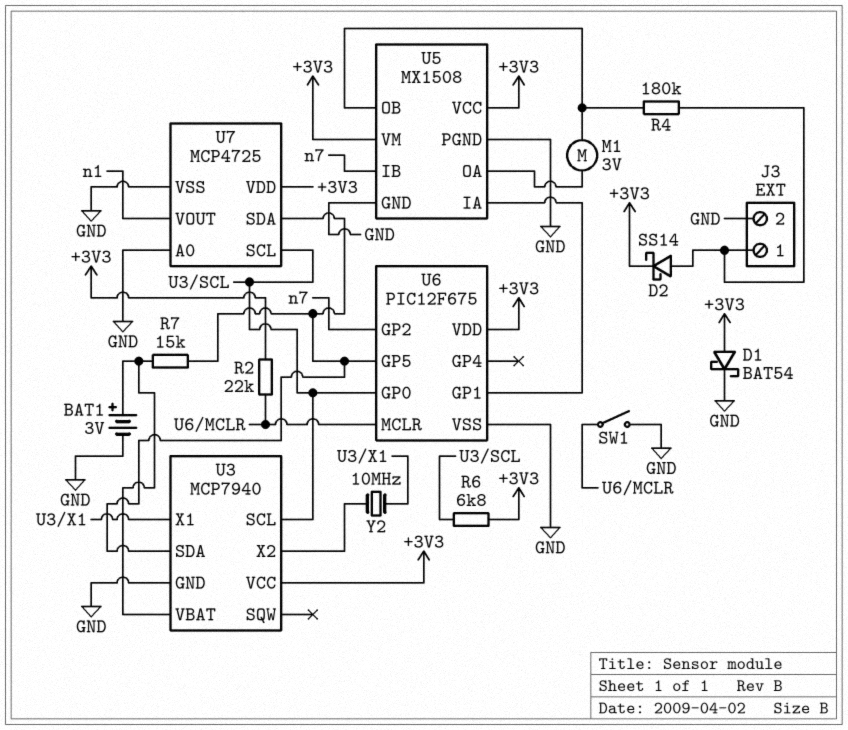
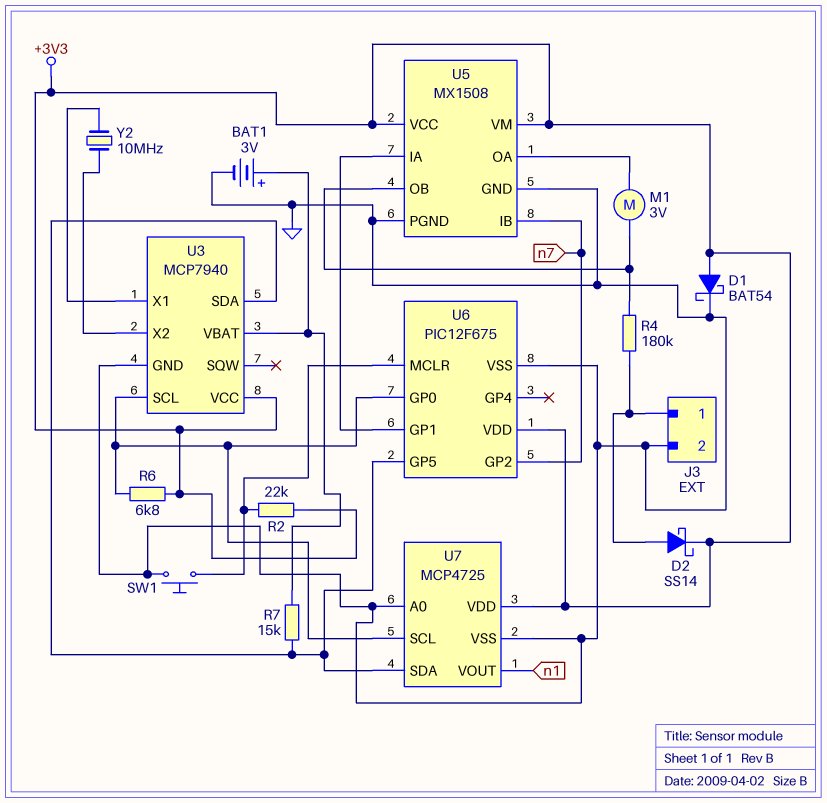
SW1: switch (GND, U6/MCLR) -> button (GND, U6/MCLR)

